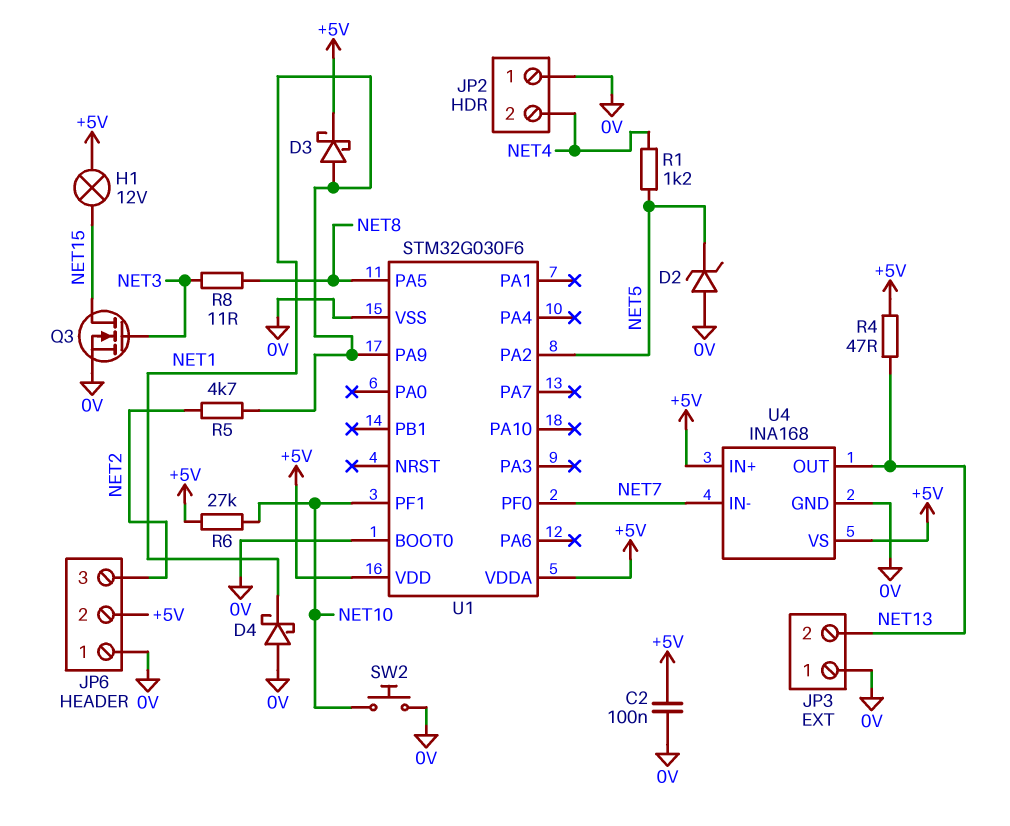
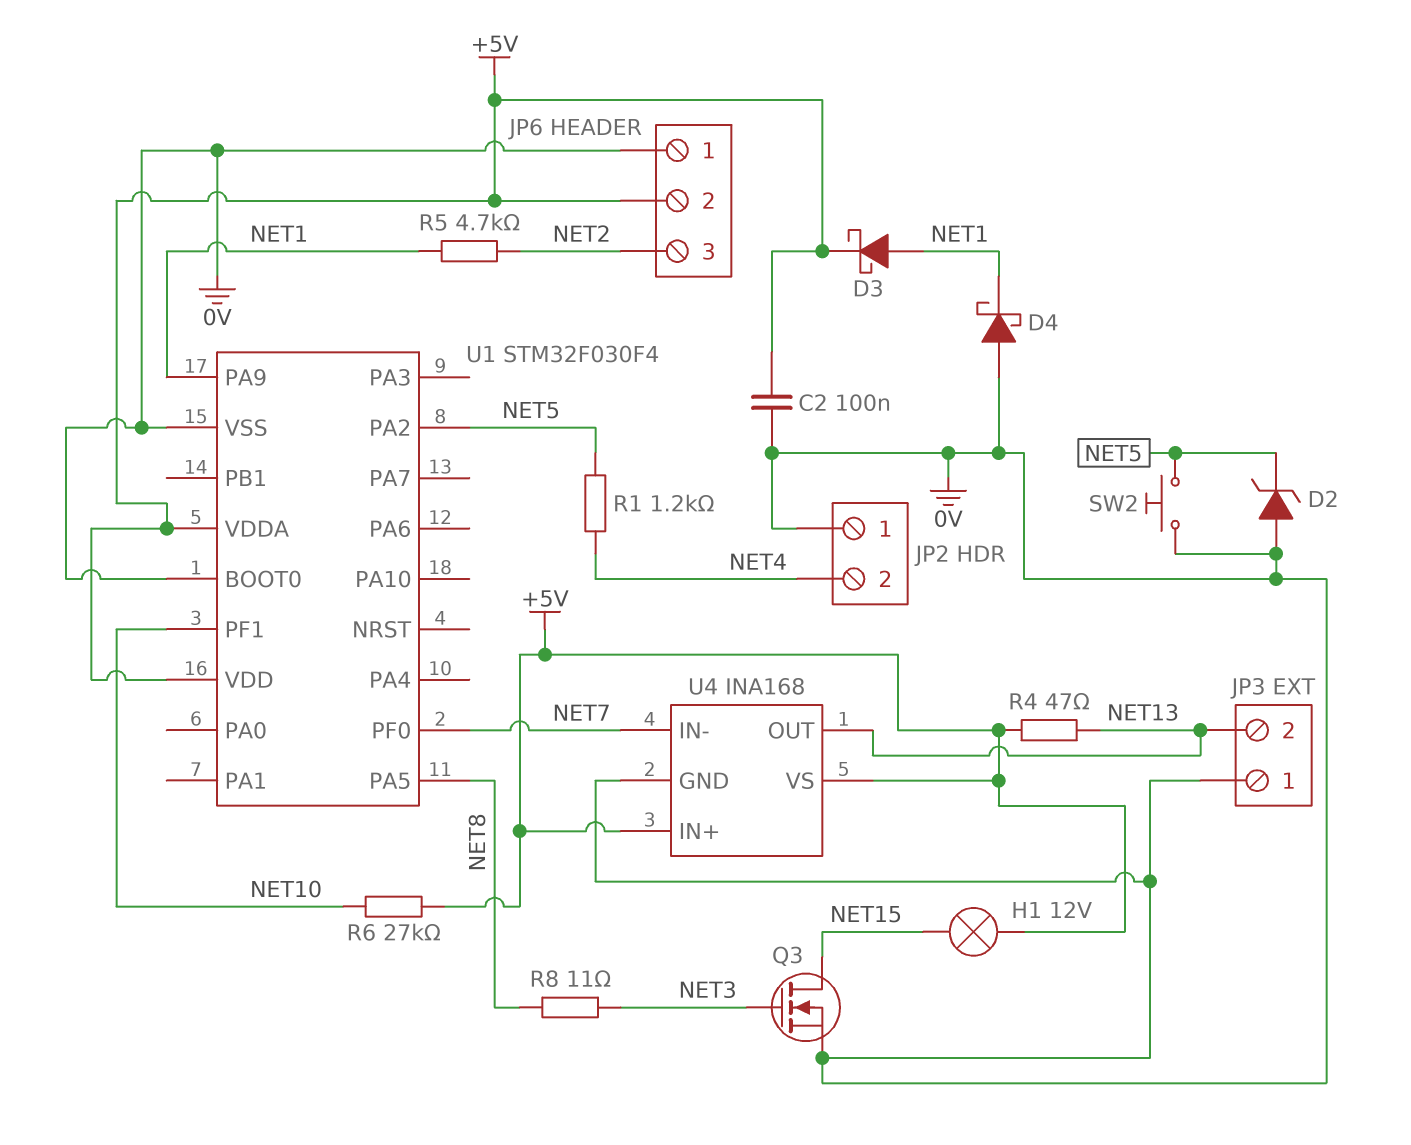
SW2: button (0V, NET10) -> button (0V, NET5)
U1: STM32G030F6 -> STM32F030F4

